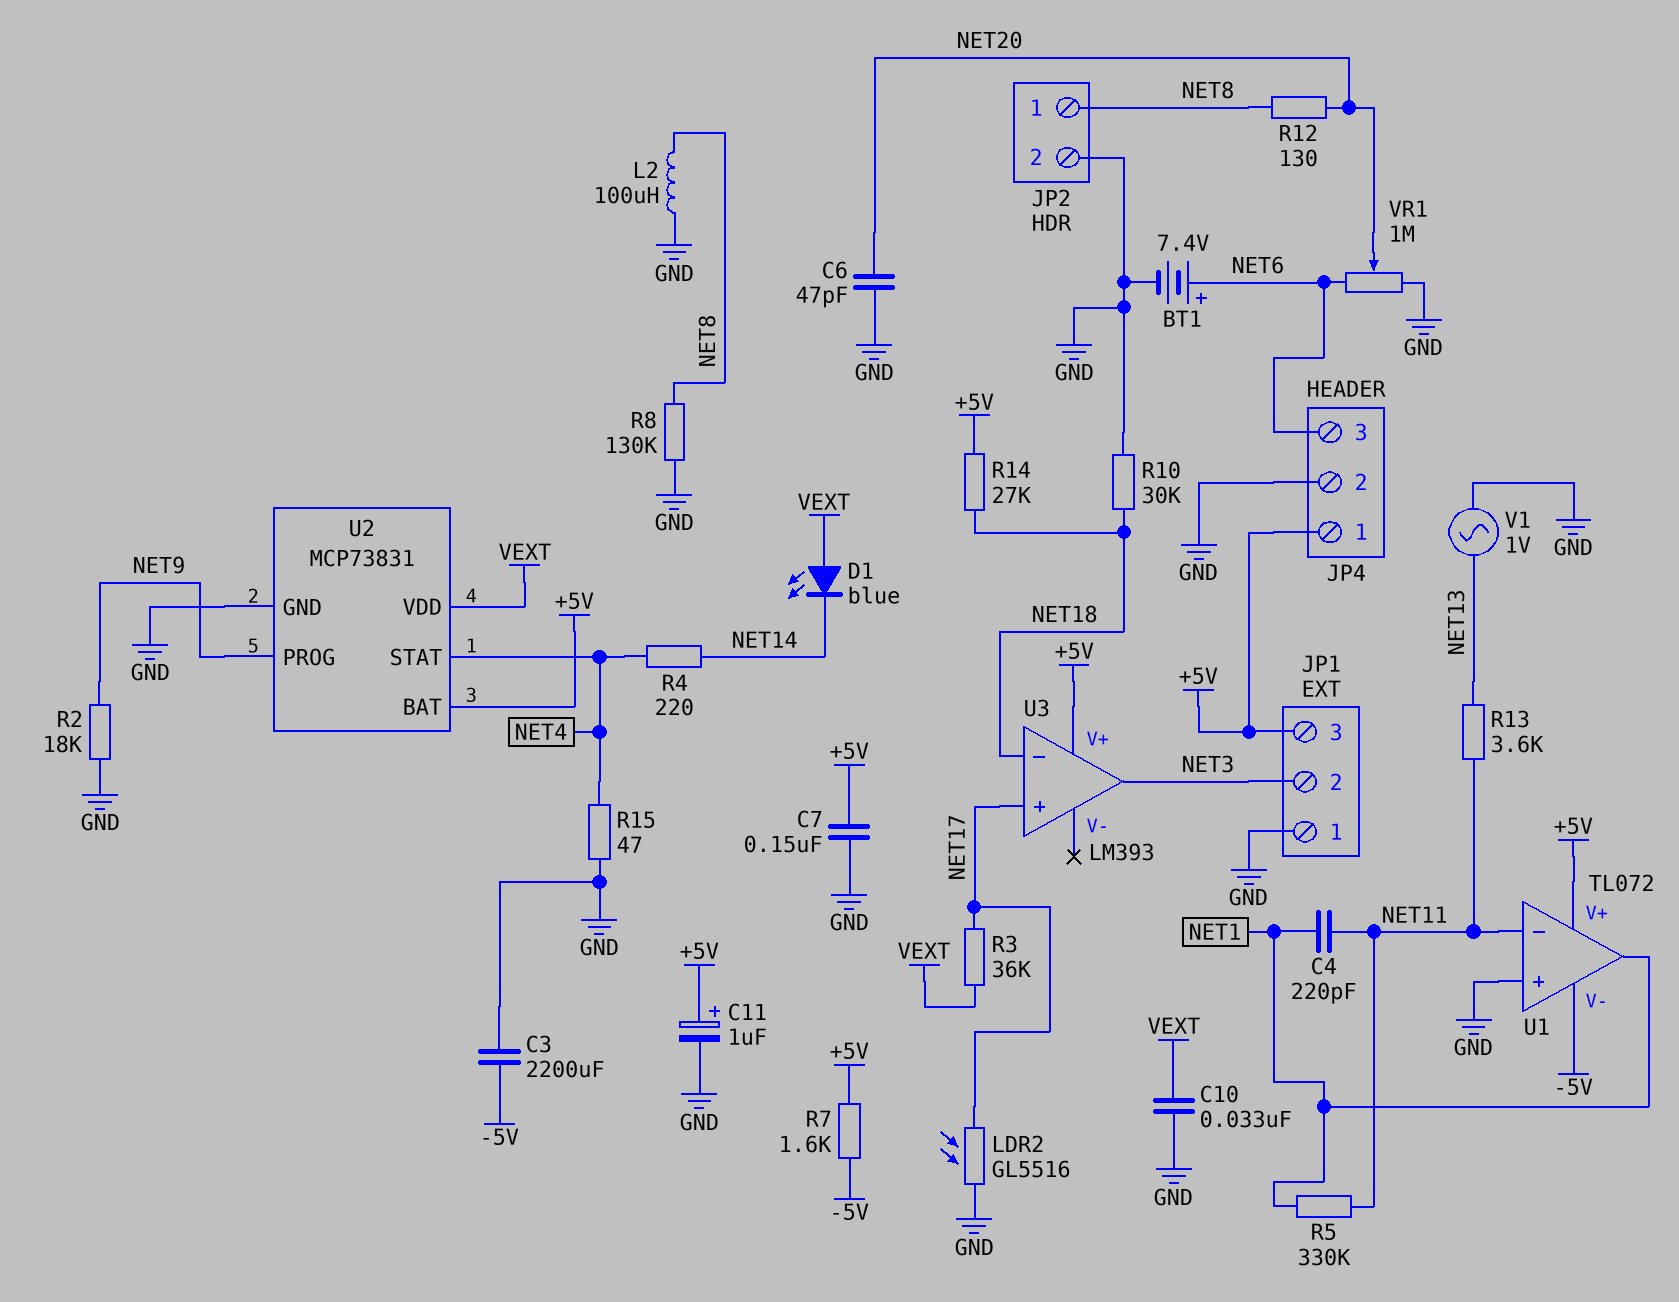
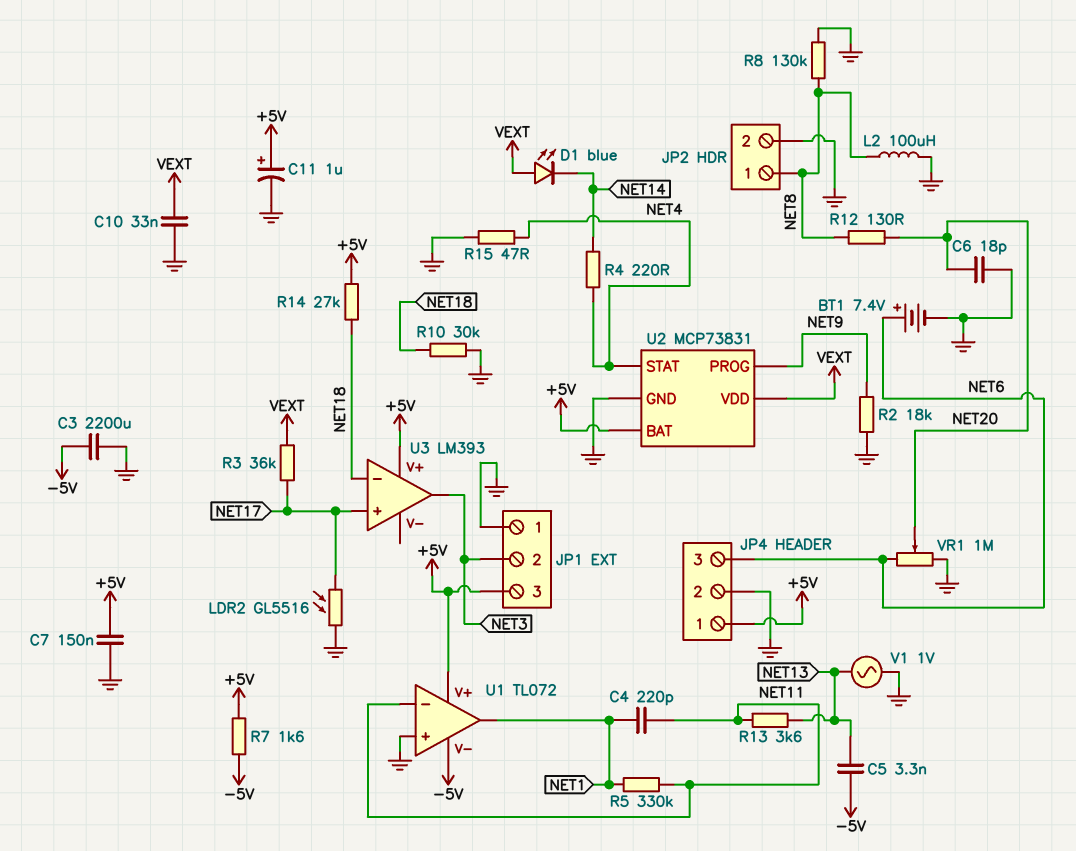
C5: none -> 3.3nF (-5V, NET13)
C6: 47pF (GND, NET20) -> 18pF (GND, NET20)

